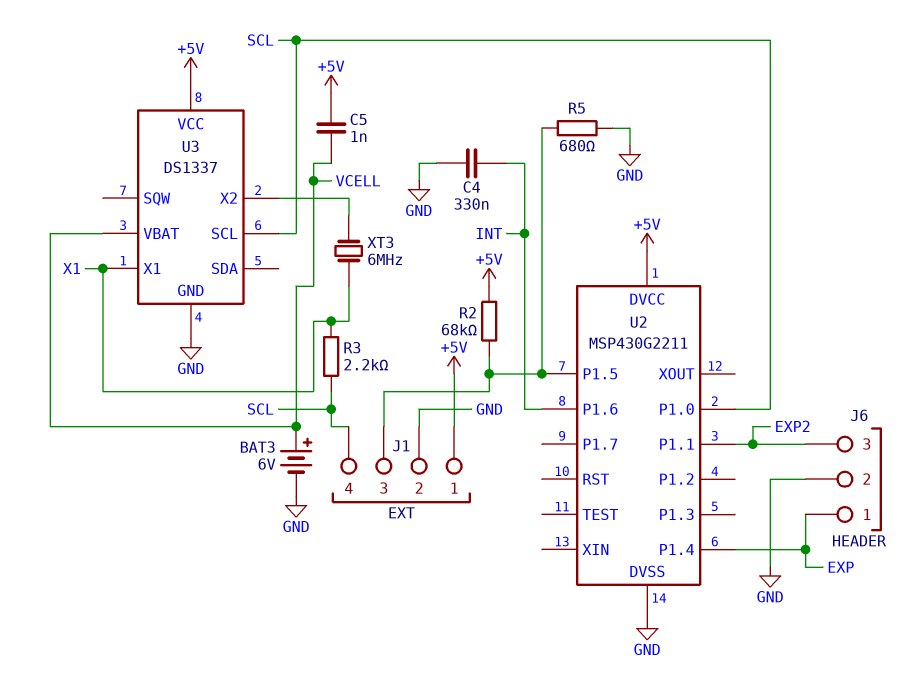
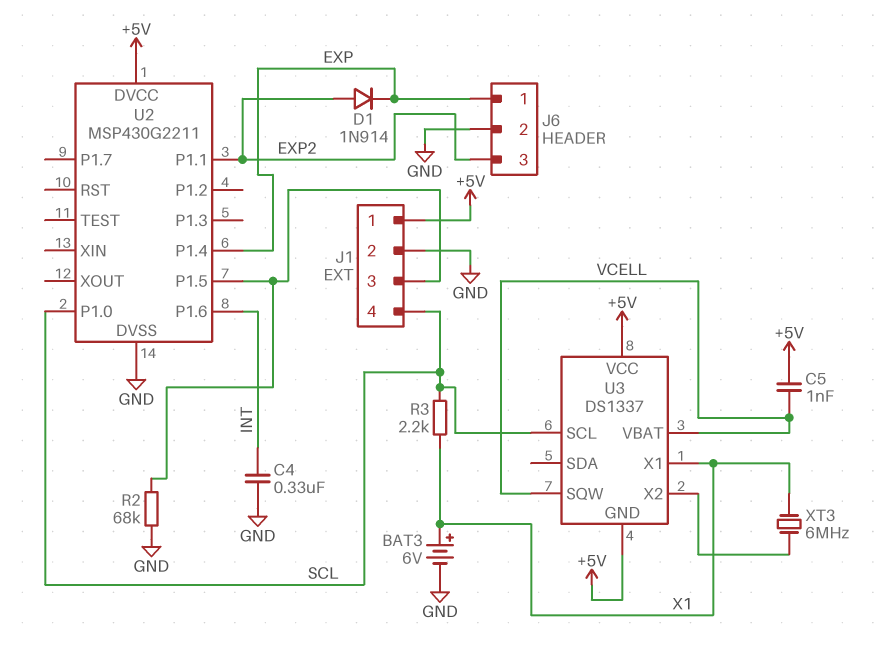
BAT3: 6V (plus VCELL, minus GND) -> 6V (plus X1, minus GND)
D1: none -> diode 1N914 (A EXP2, K EXP)
R2: 68k (+5V, J1/3) -> 68k (GND, J1/3)
R5: 680 (GND, J1/3) -> none
U3 pin GND: GND -> +5V
U3 pin SQW: none -> VCELL

